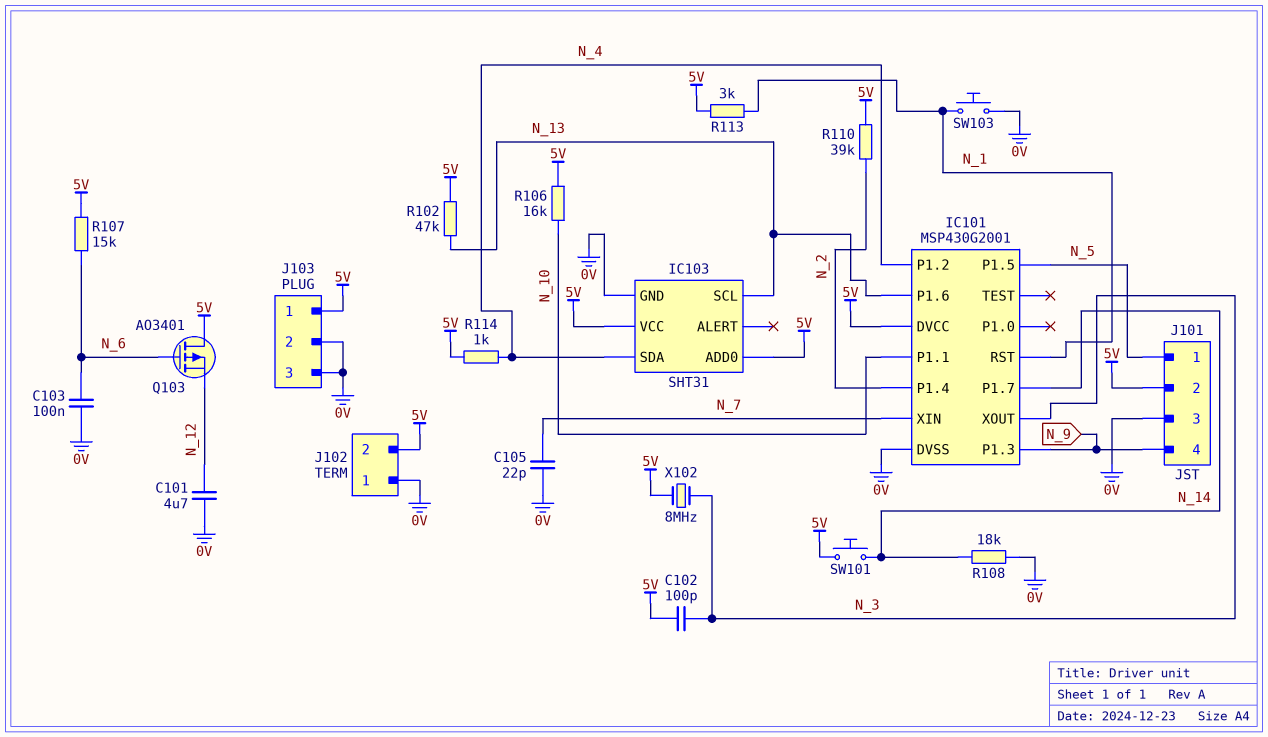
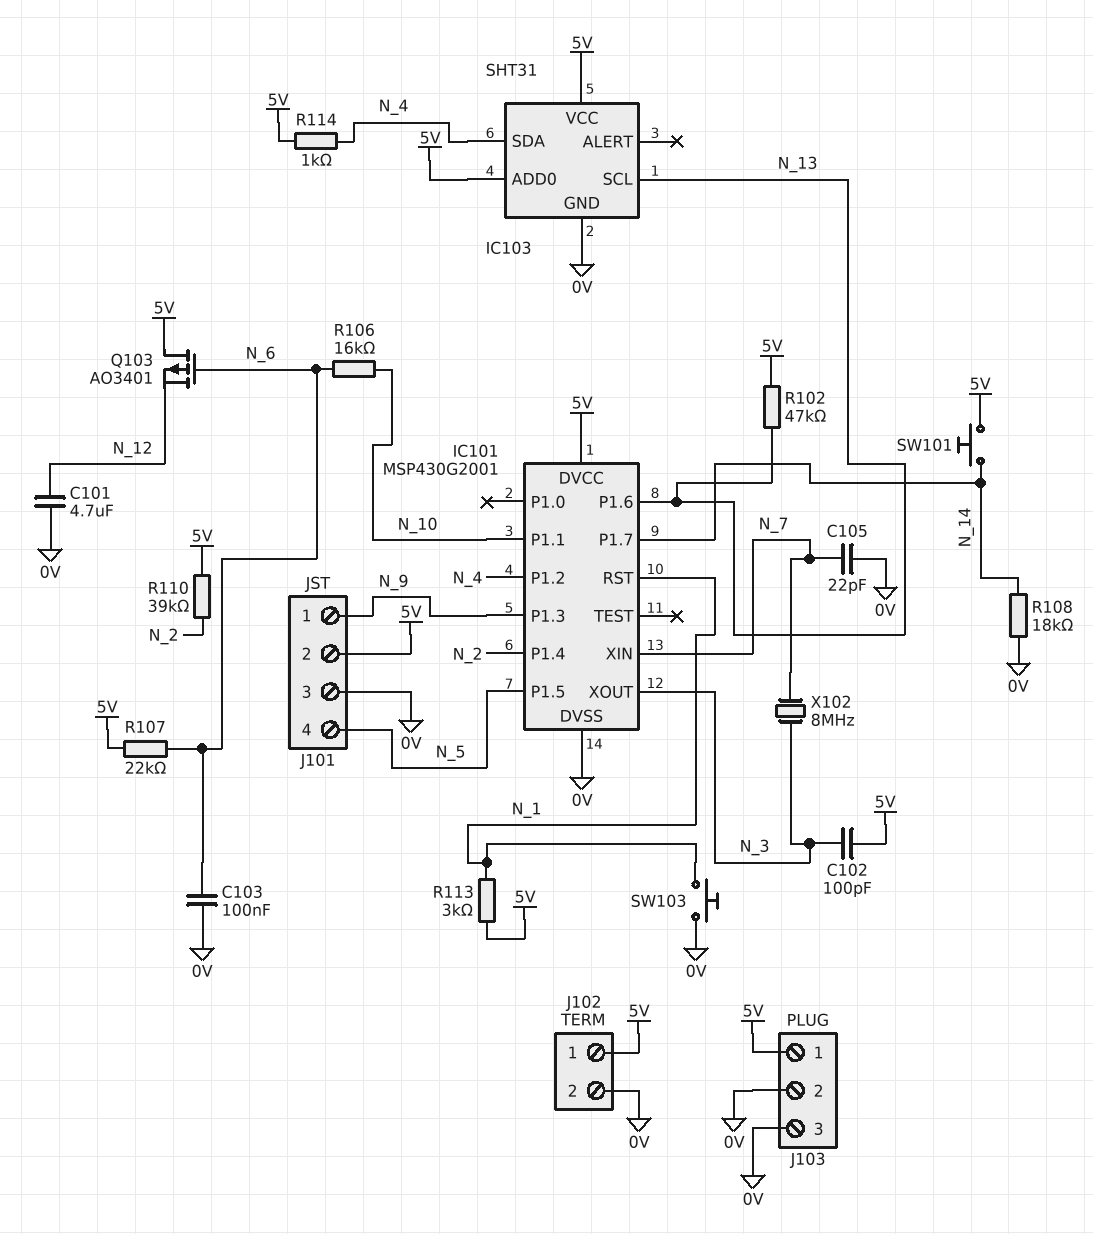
J101 pin 1: N_5 -> N_9
J101 pin 4: N_9 -> N_5
J102 pin 1: 0V -> 5V
J102 pin 2: 5V -> 0V
R106: 16k (5V, N_10) -> 16k (N_6, N_10)
R107: 15k (5V, N_6) -> 22k (5V, N_6)
X102: 8MHz (5V, N_3) -> 8MHz (N_3, N_7)

